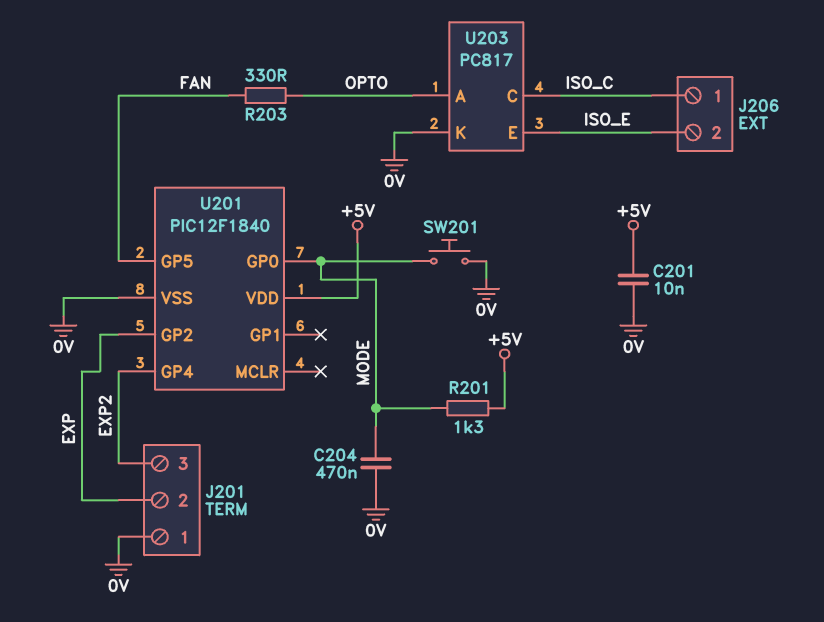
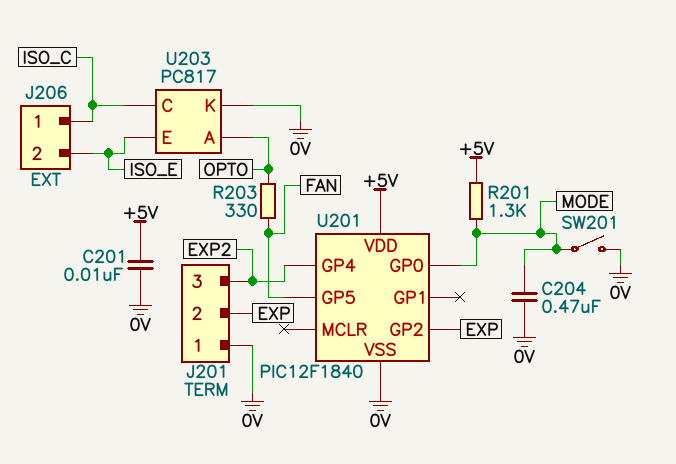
SW201: button (0V, MODE) -> switch (0V, MODE)

